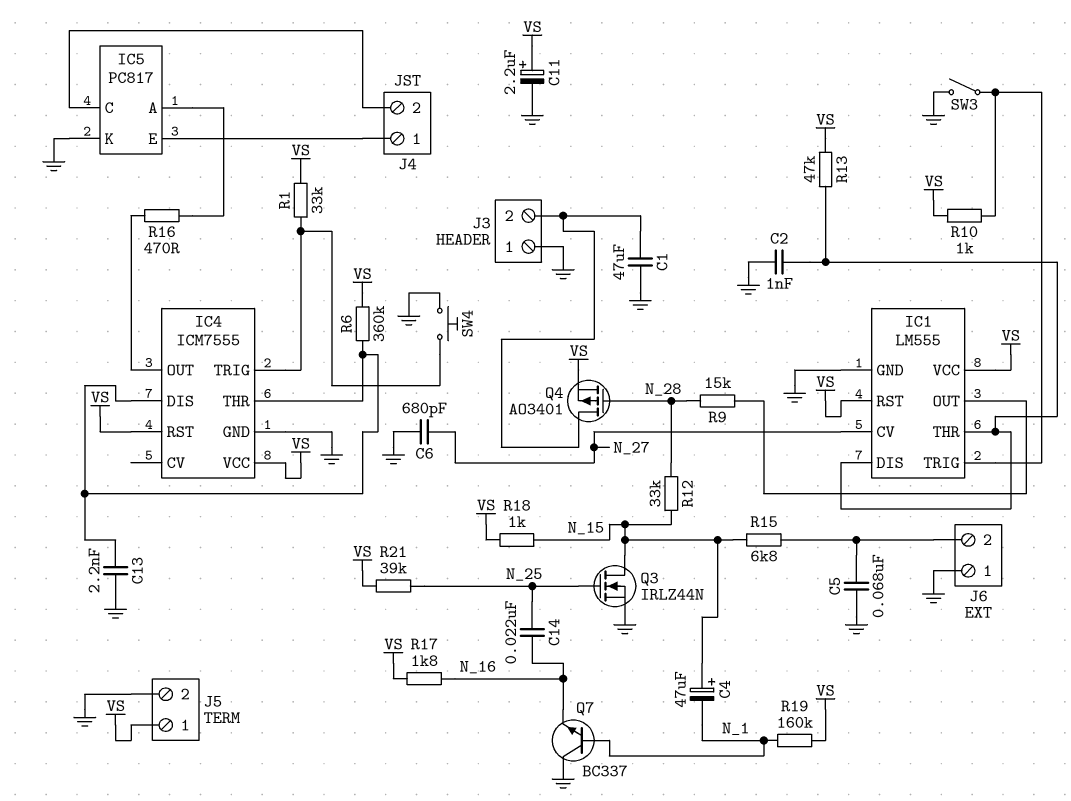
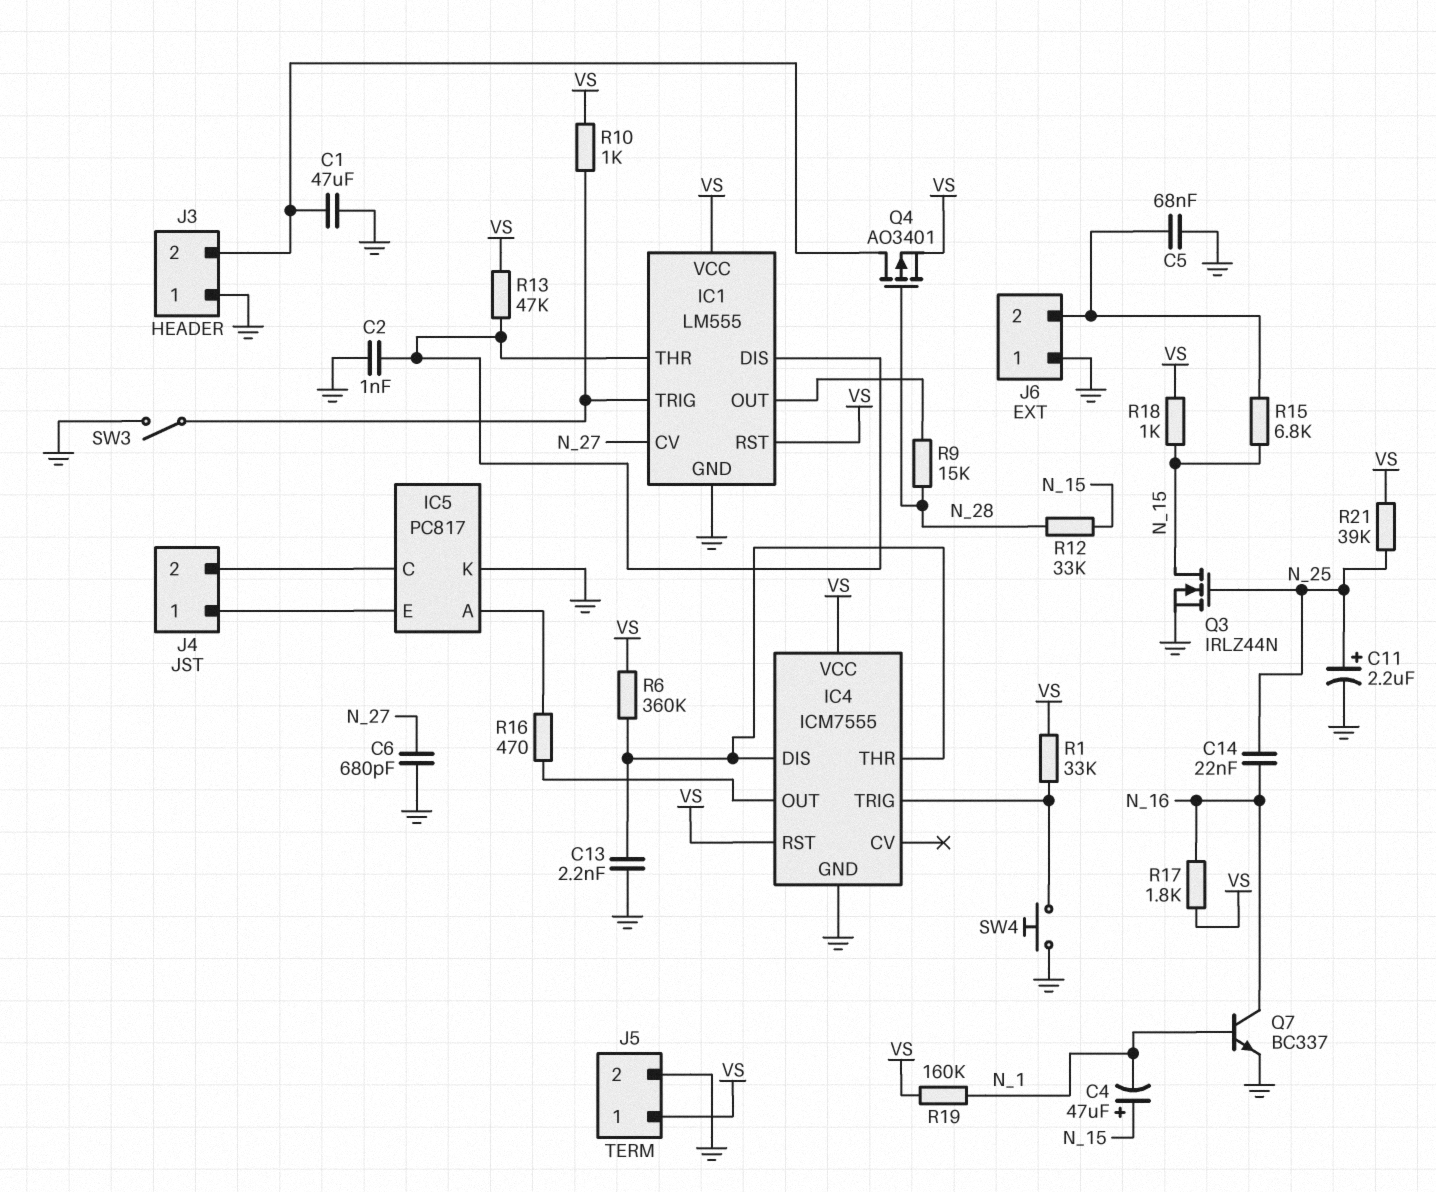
C11: 2.2uF (plus VS, minus GND) -> 2.2uF (plus N_25, minus GND)
Q7: NPN BC337 (B N_1, C GND, E N_16) -> NPN BC337 (B N_1, C N_16, E GND)

